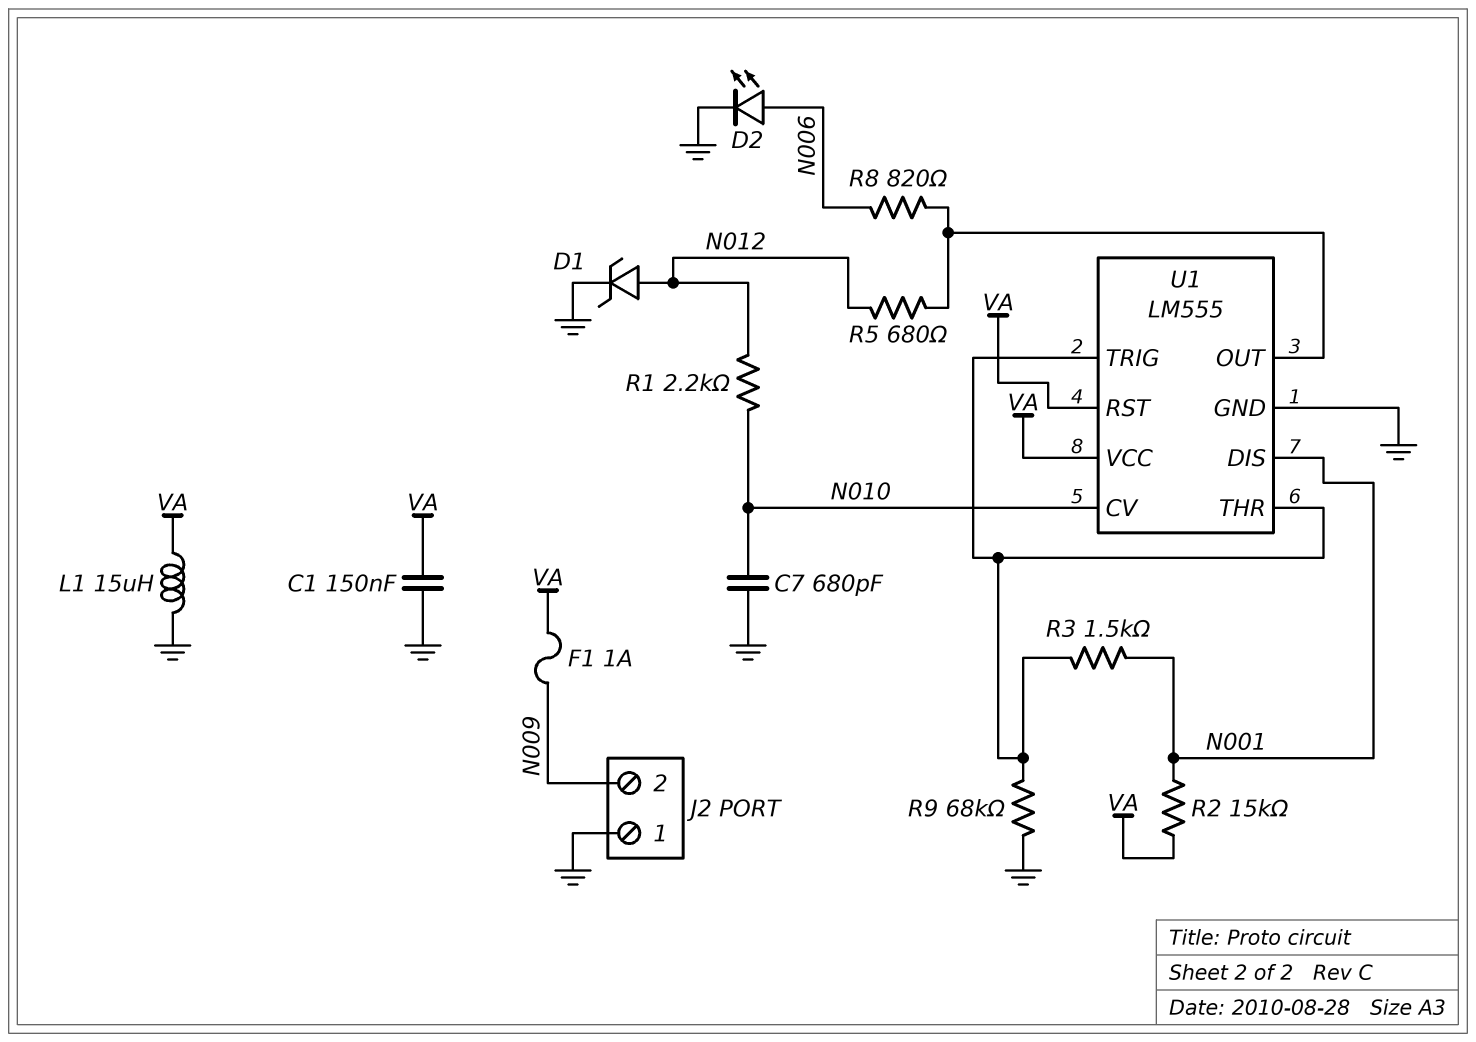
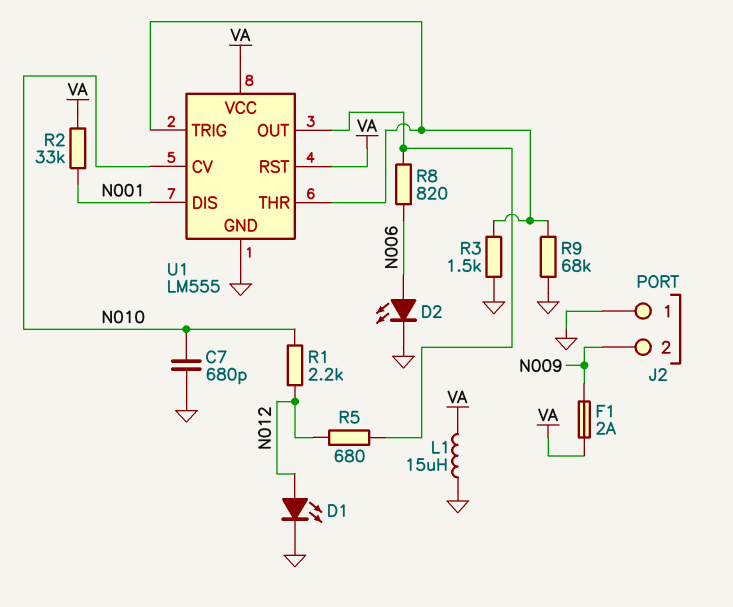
C1: 150nF (GND, VA) -> none
D1: zener (A N012, K GND) -> LED (A N012, K GND)
F1: 1A (N009, VA) -> 2A (N009, VA)
R2: 15k (N001, VA) -> 33k (N001, VA)
R3: 1.5k (N001, U1/THR) -> 1.5k (GND, U1/THR)

